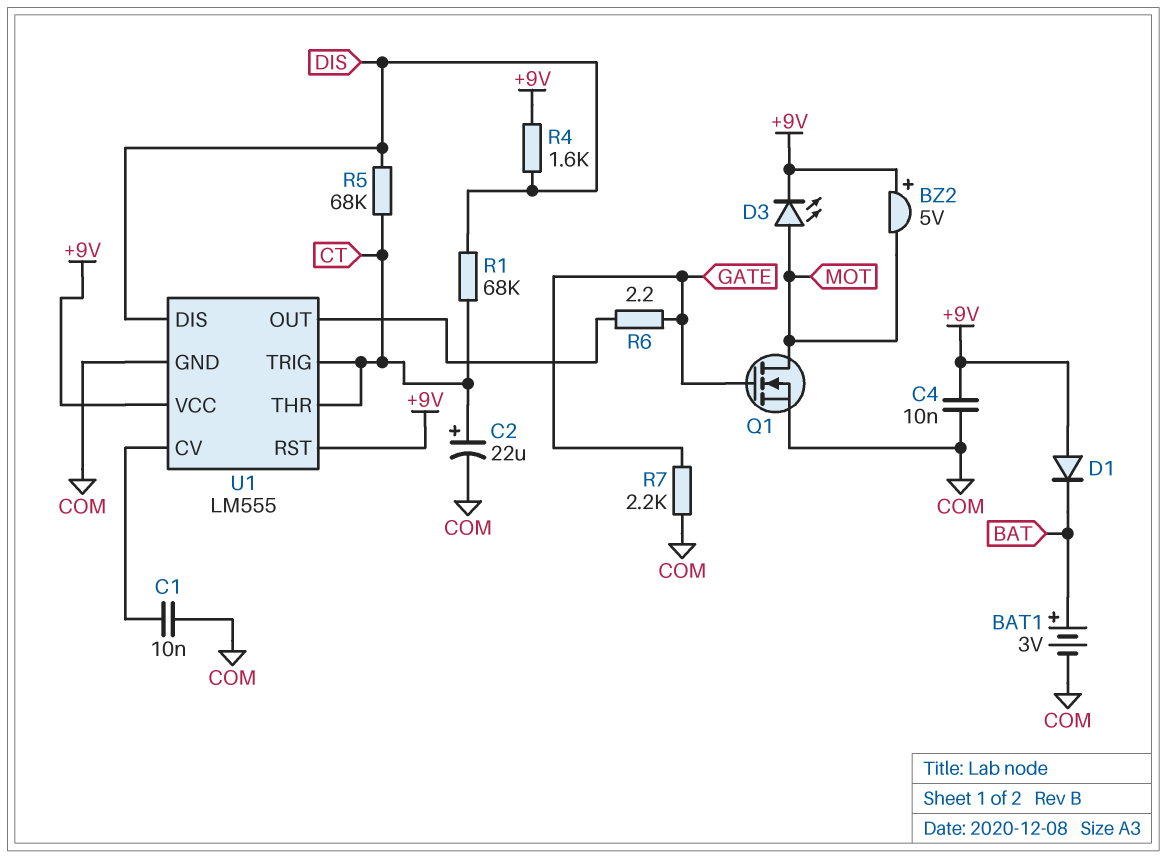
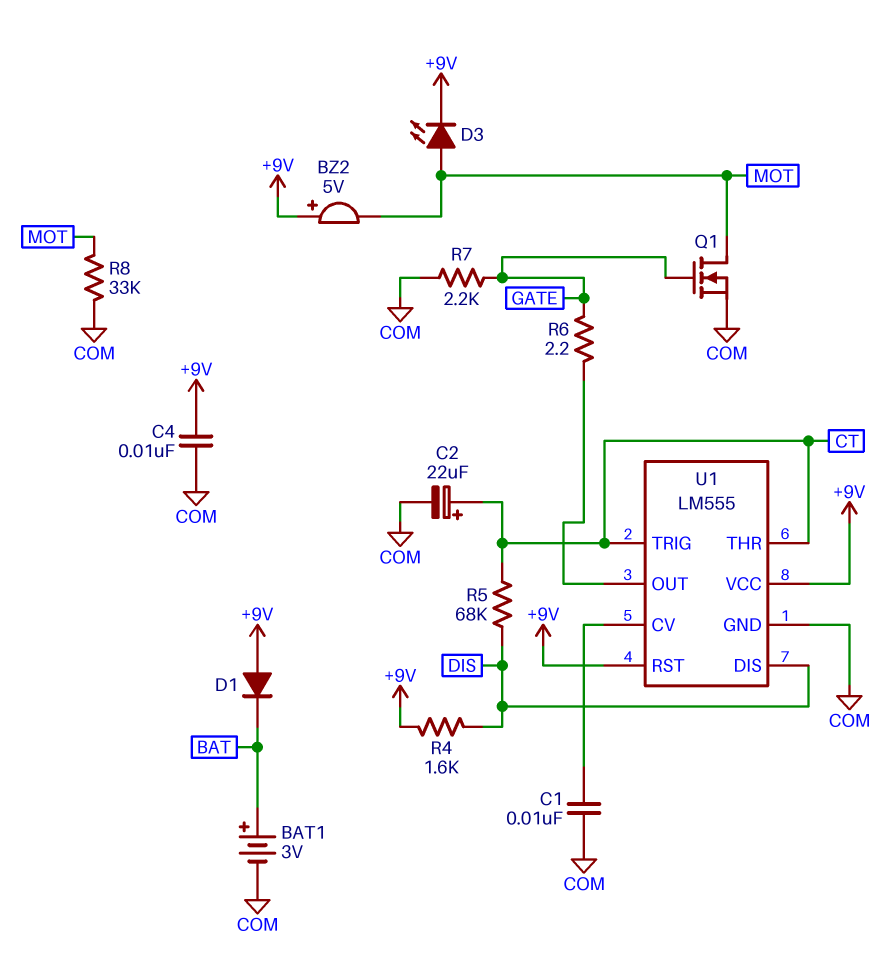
R1: 68k (CT, DIS) -> none
R8: none -> 33k (COM, MOT)

